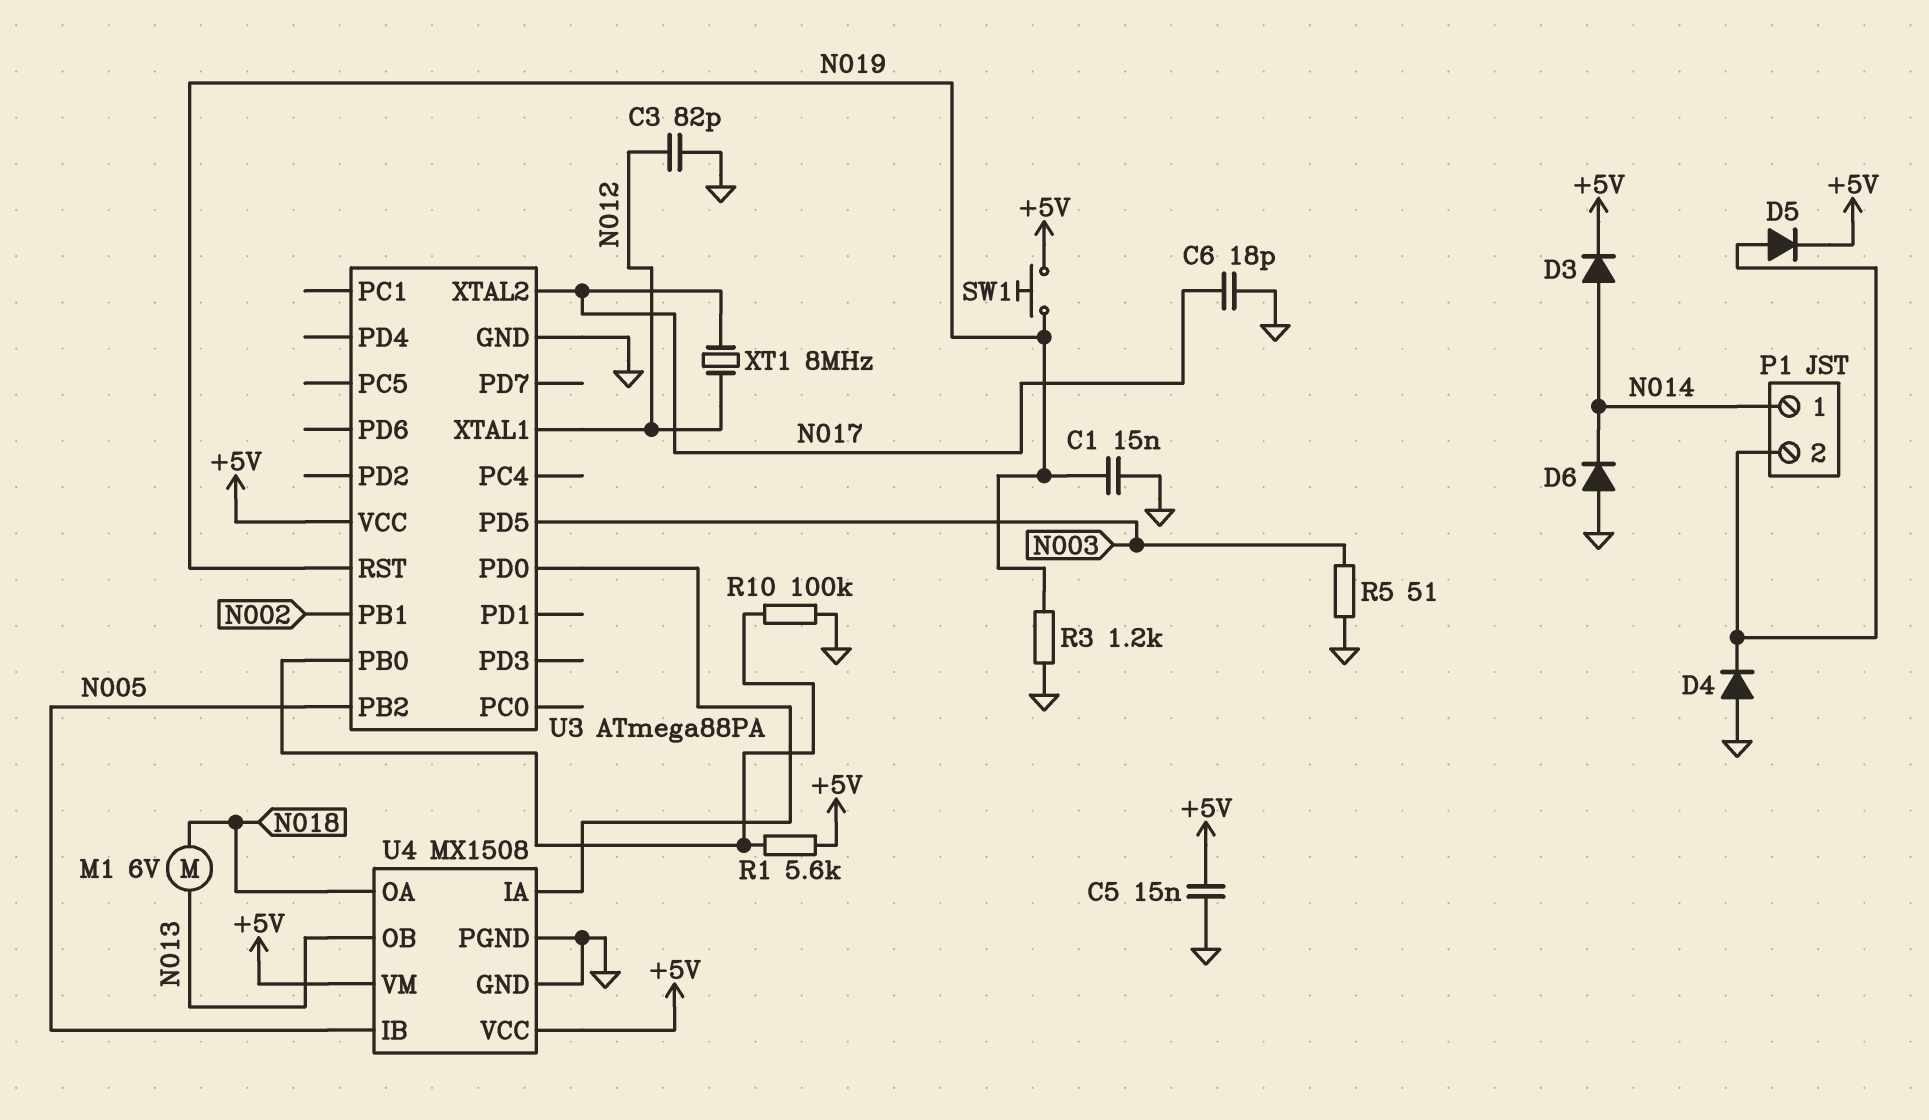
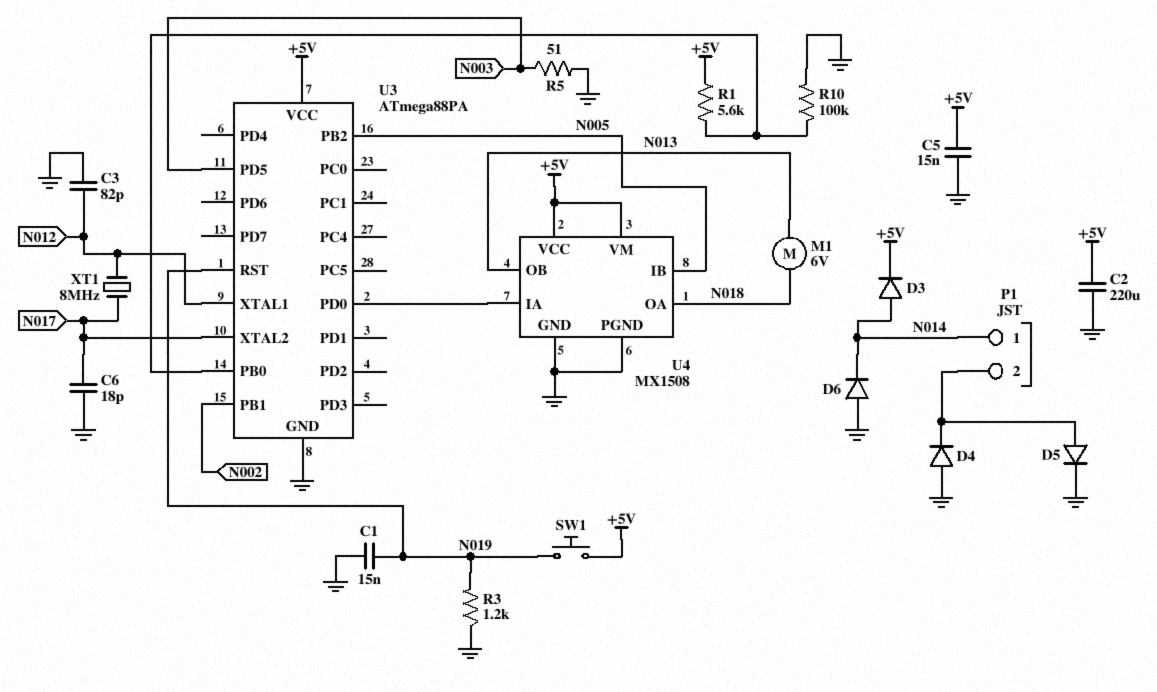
C2: none -> 220uF (+5V, GND)
D5: diode (A P1/2, K +5V) -> diode (A P1/2, K GND)

